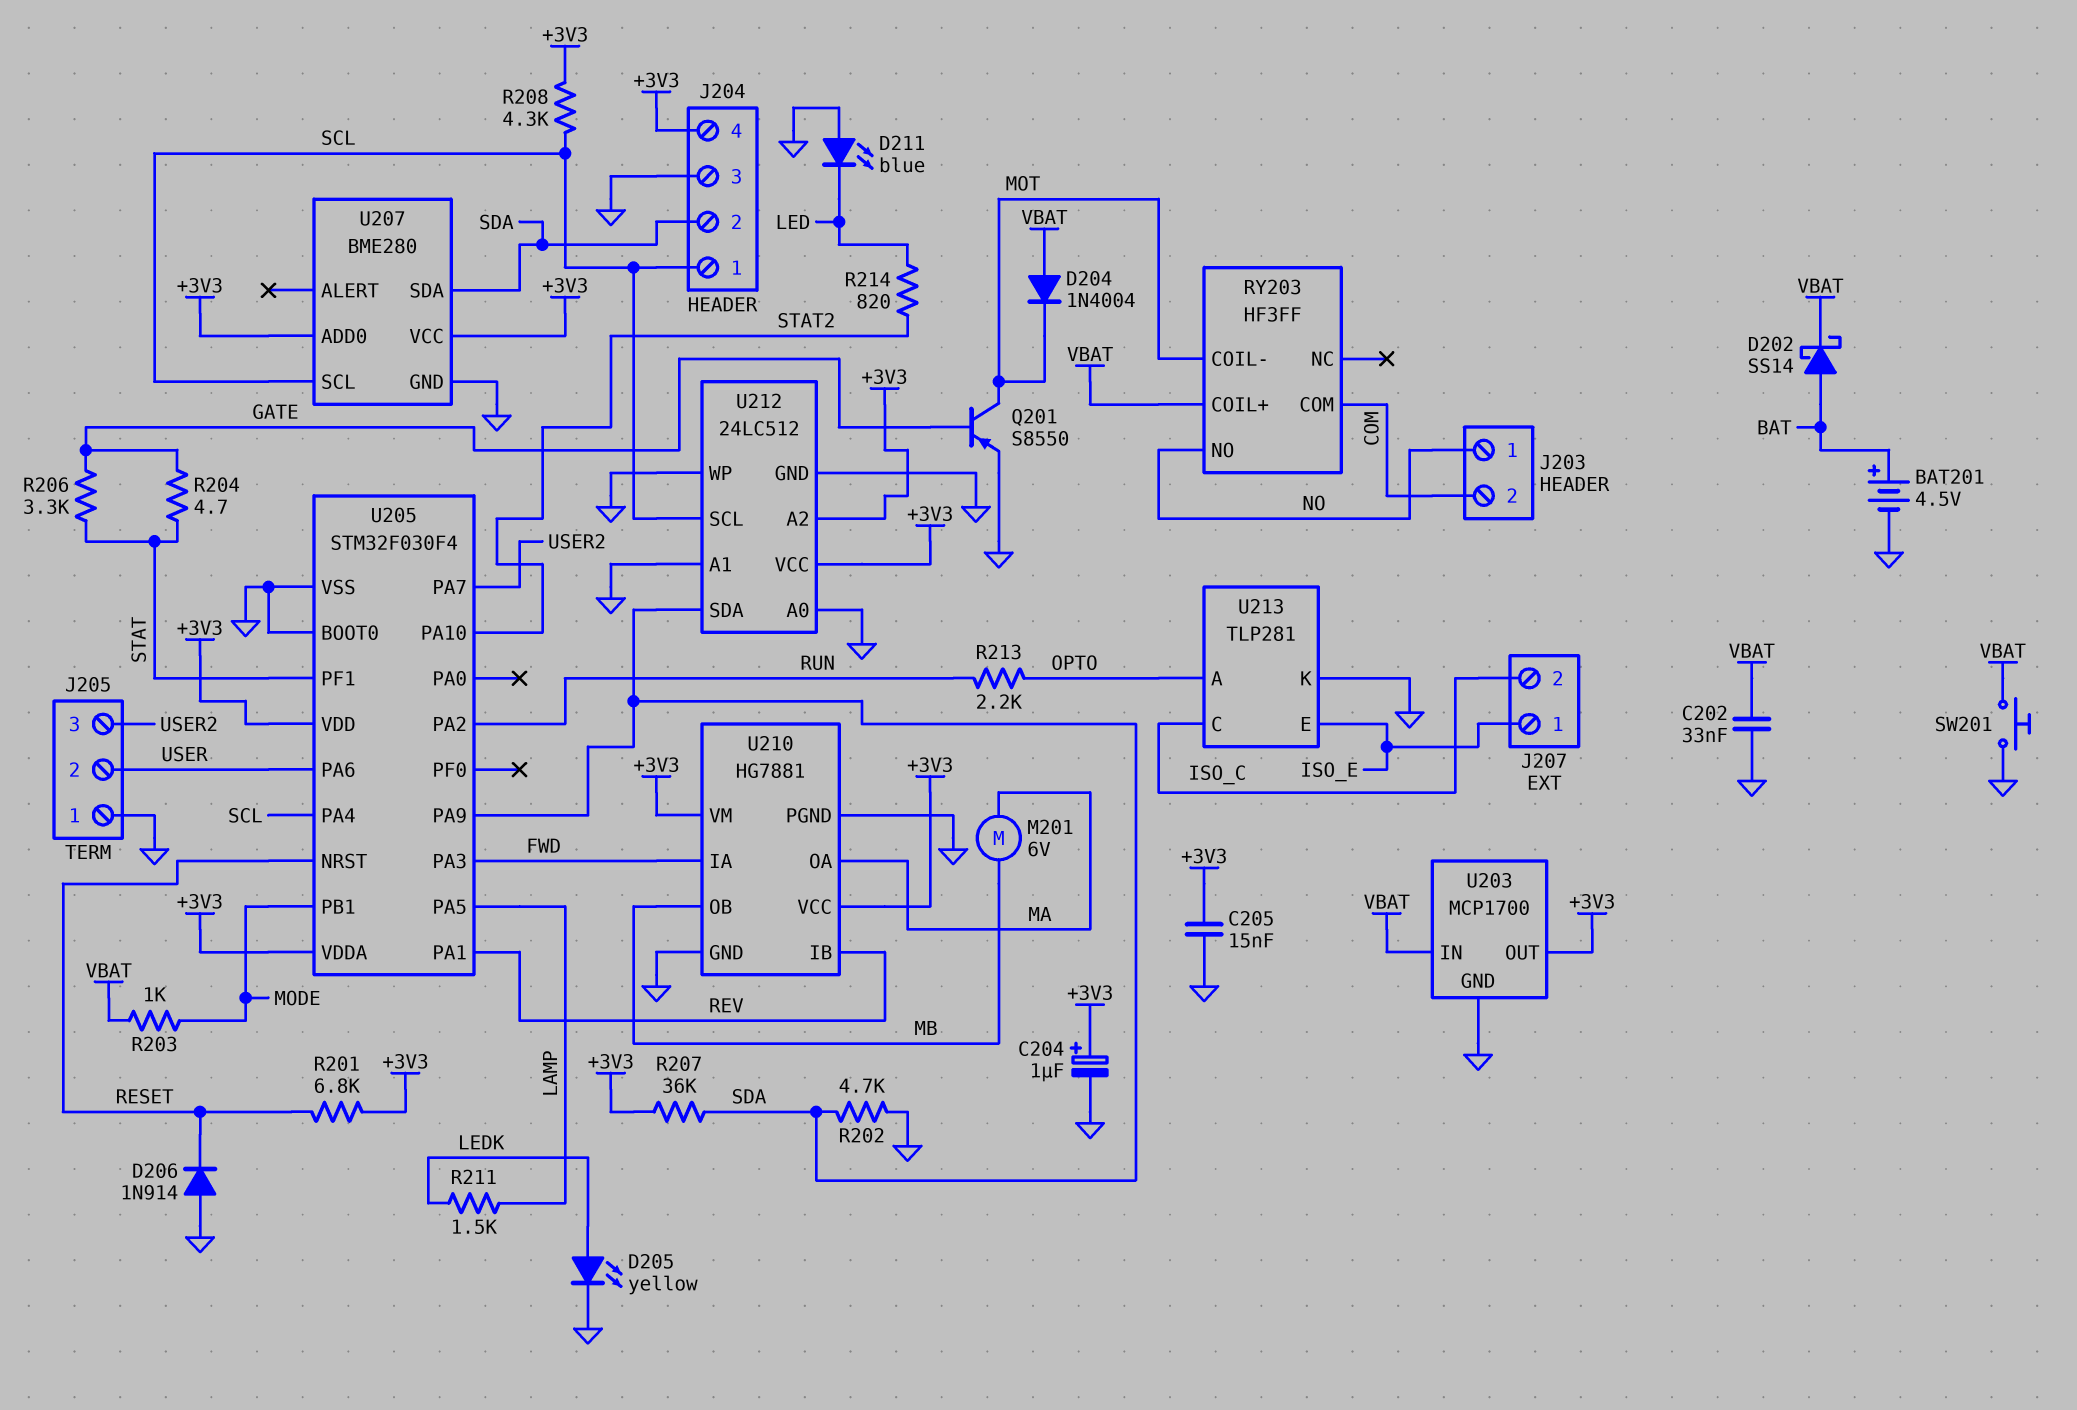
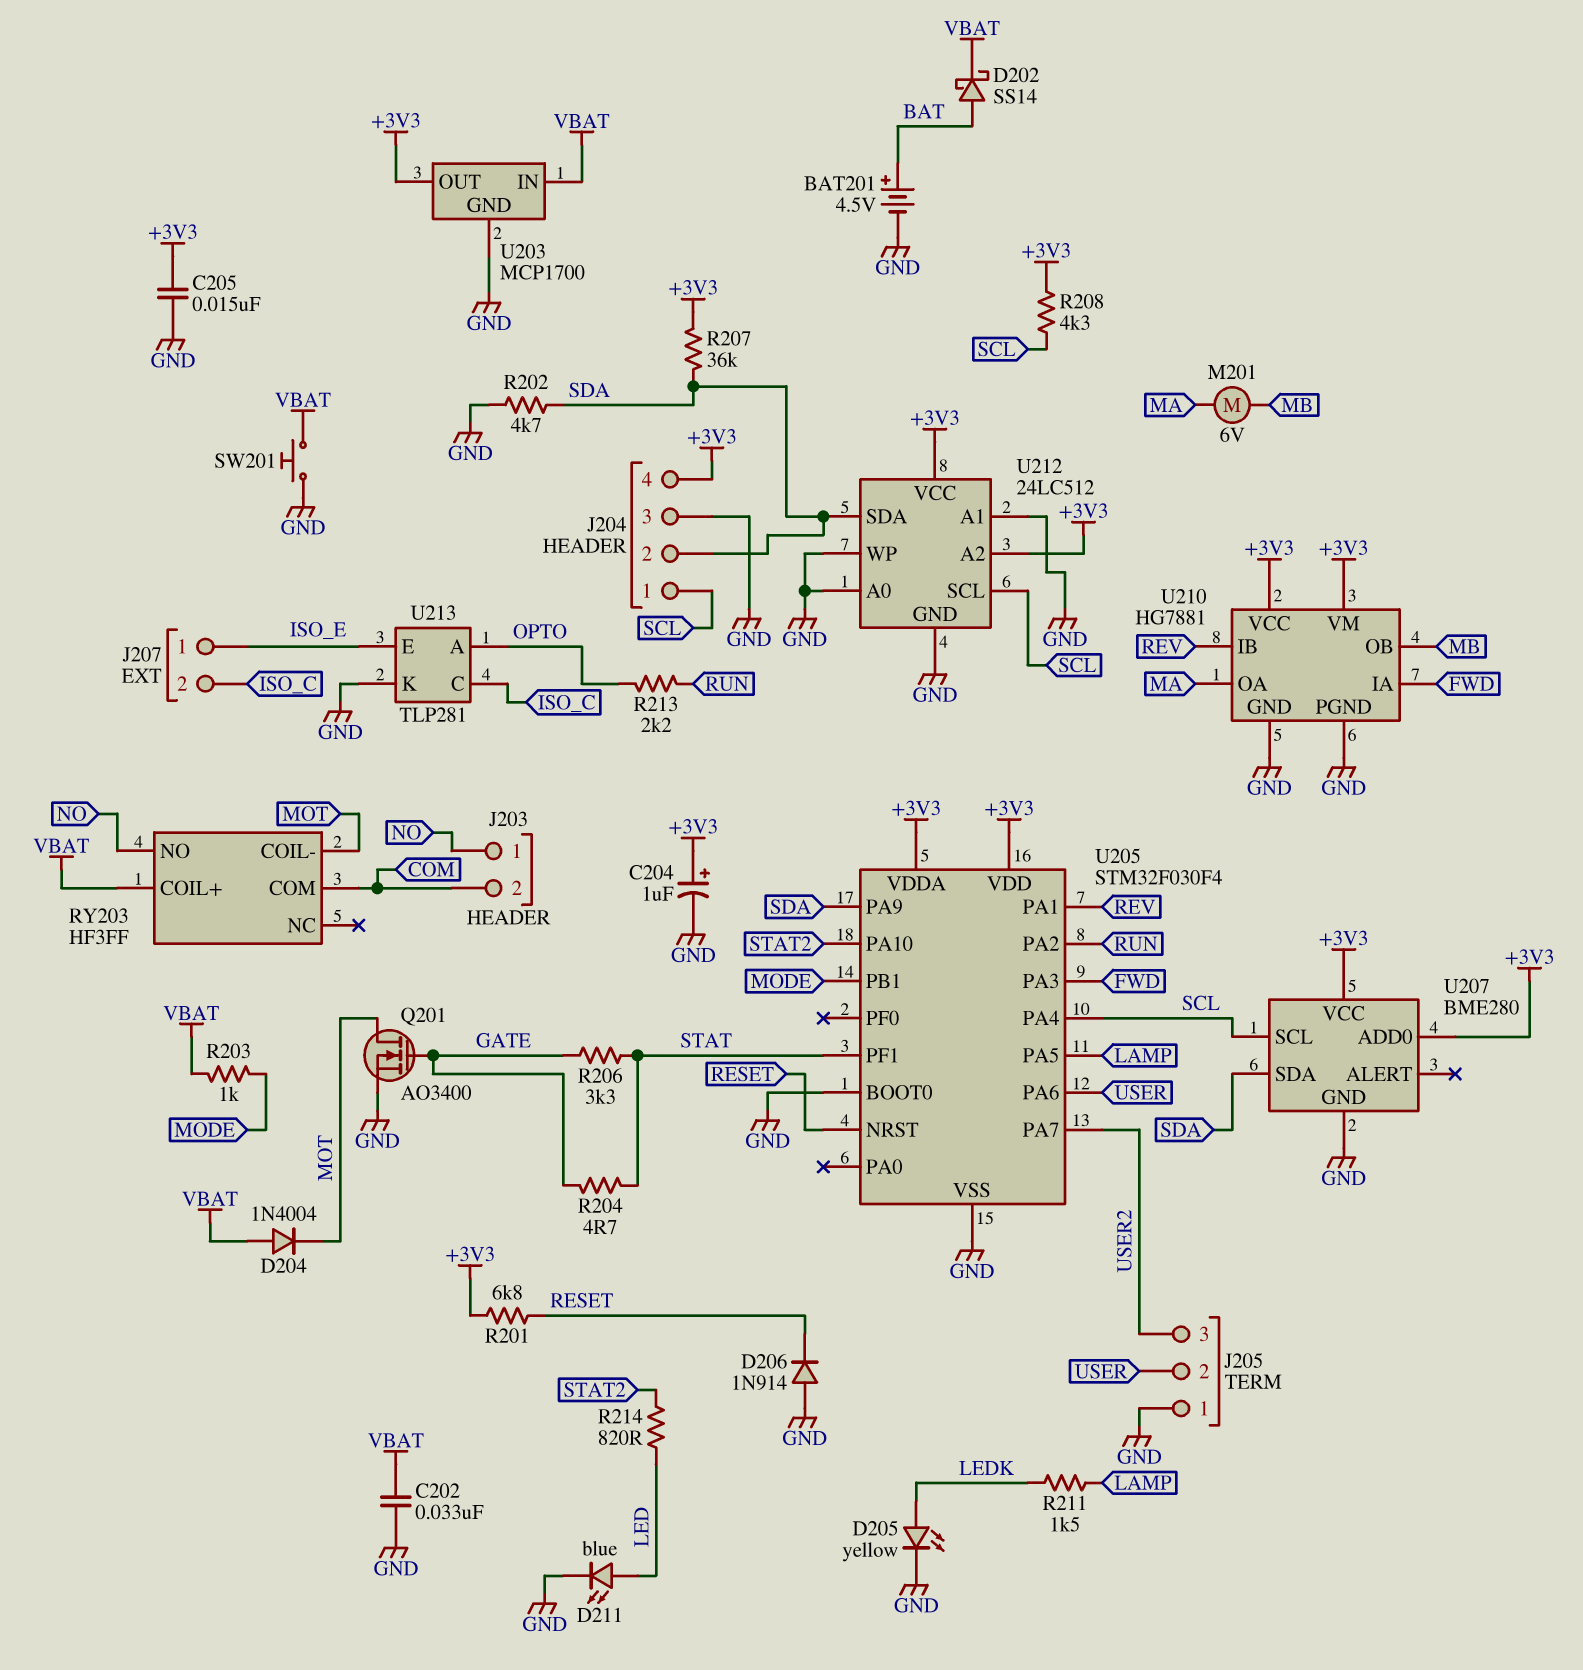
D211: LED blue (A GND, K LED) -> LED blue (A LED, K GND)
Q201: PNP S8550 (B GATE, C MOT, E GND) -> NMOS AO3400 (G GATE, D MOT, S GND)

